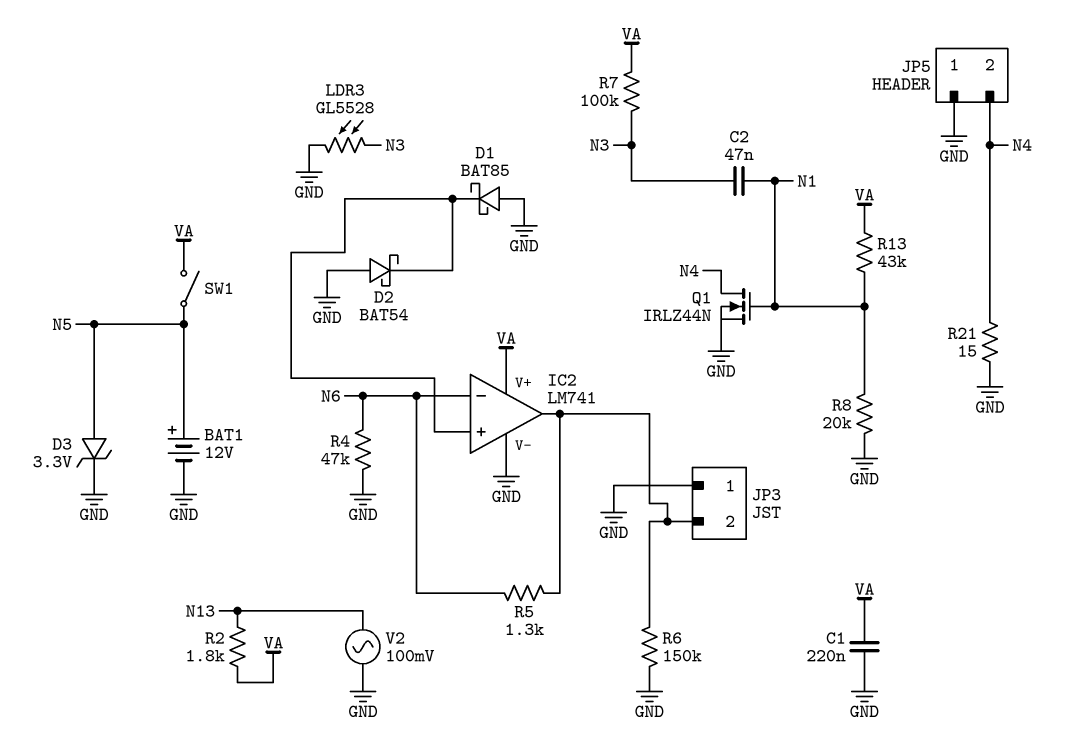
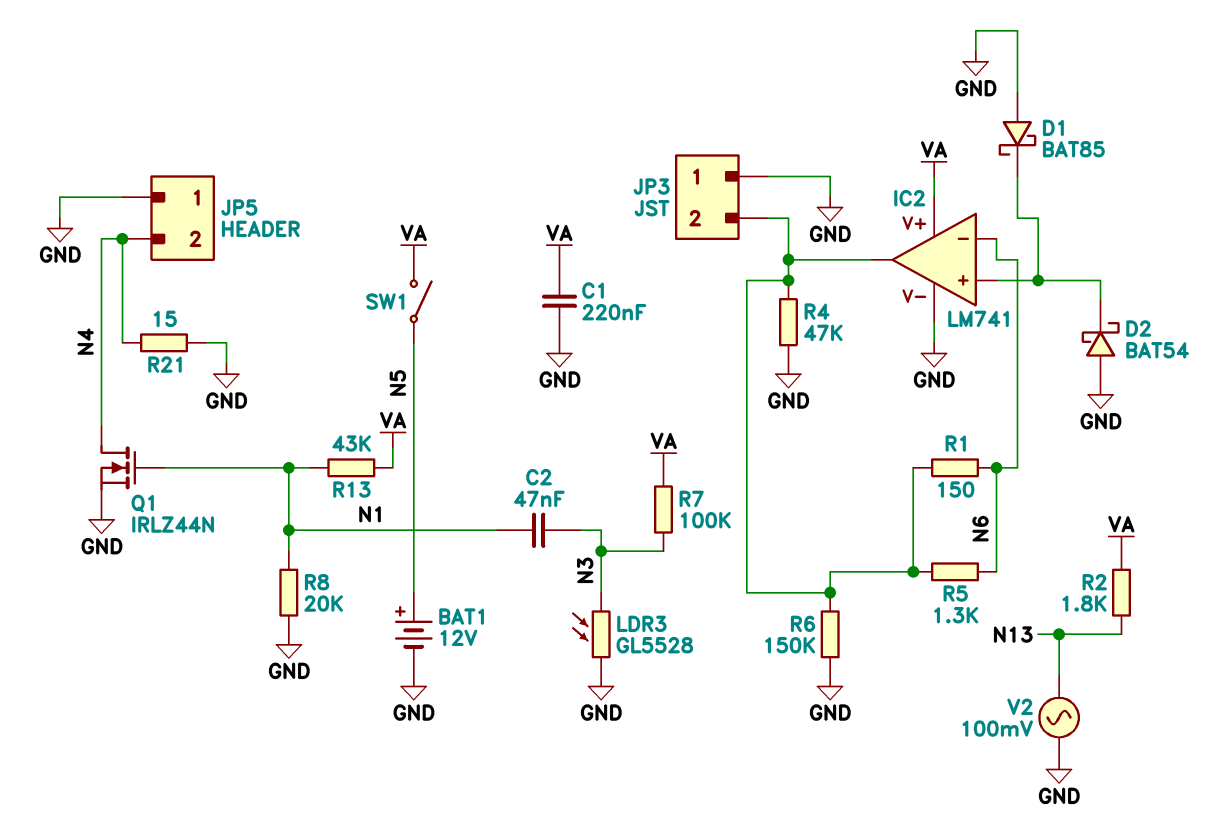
D3: zener 3.3V (A N5, K GND) -> none
R1: none -> 150 (IC2/out, N6)
R4: 47k (GND, N6) -> 47k (GND, IC2/out)

